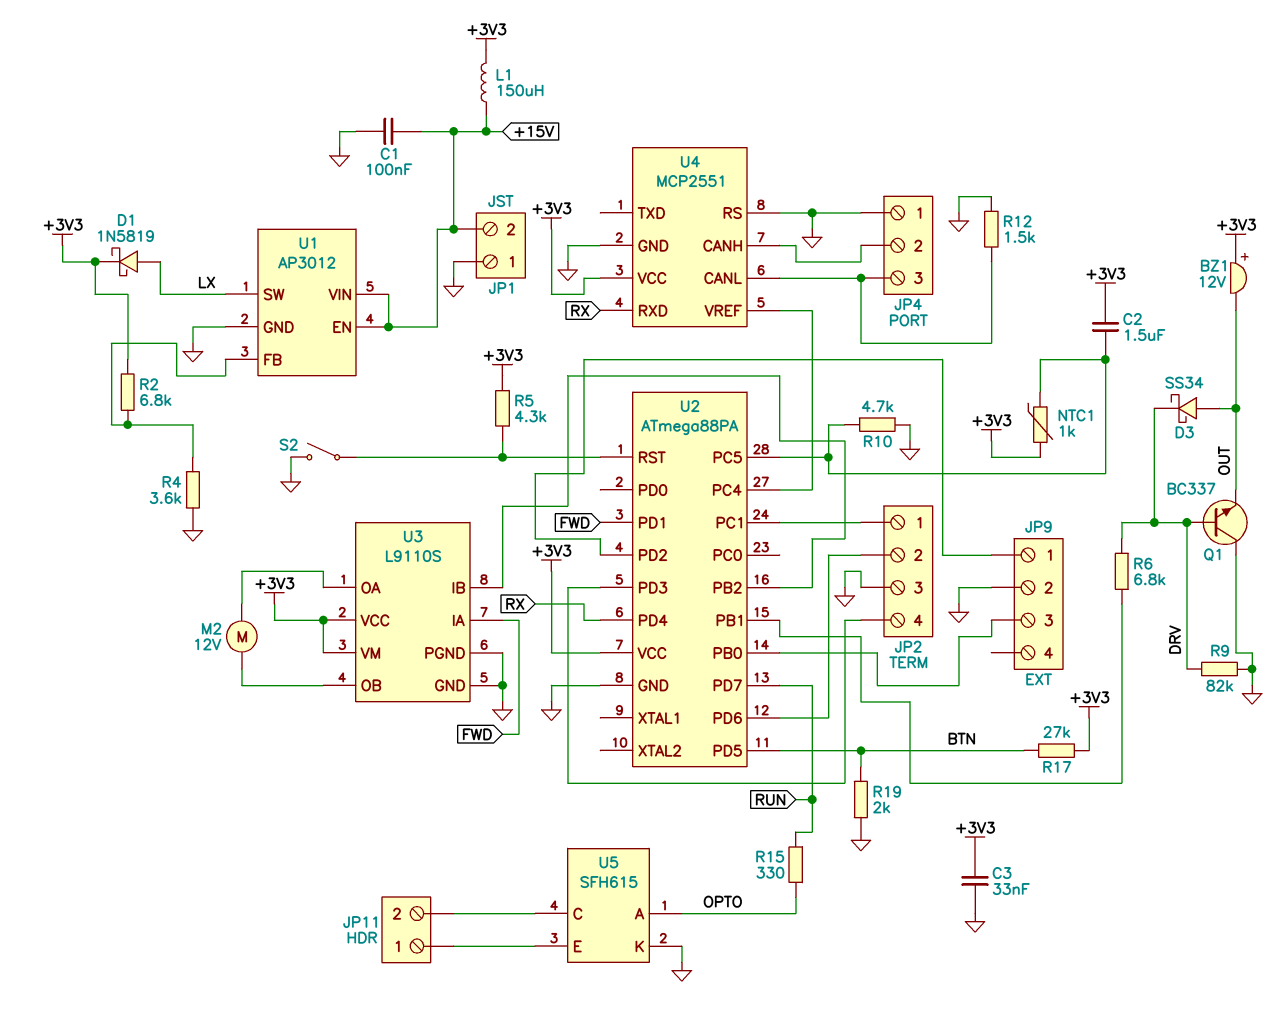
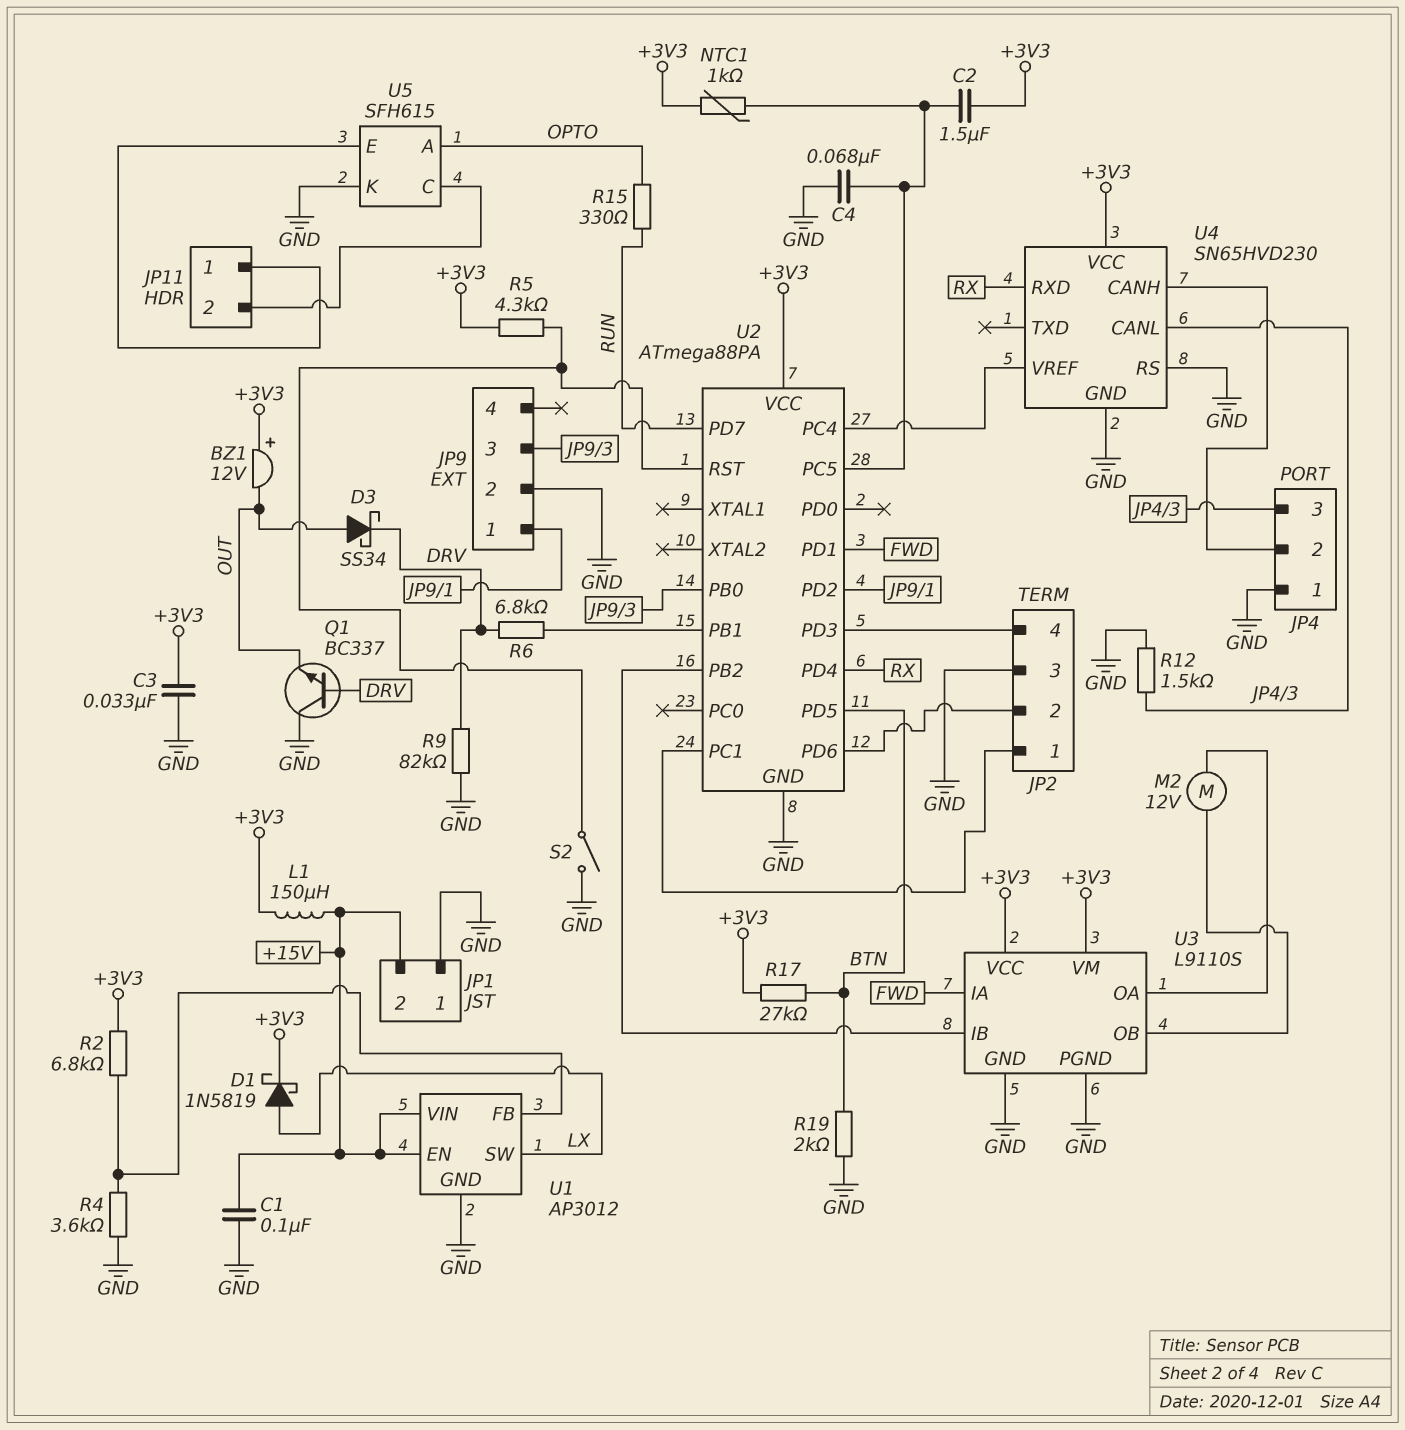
C4: none -> 68nF (GND, U2/PC5)
R10: 4.7k (GND, U2/PC5) -> none
U4: MCP2551 -> SN65HVD230

